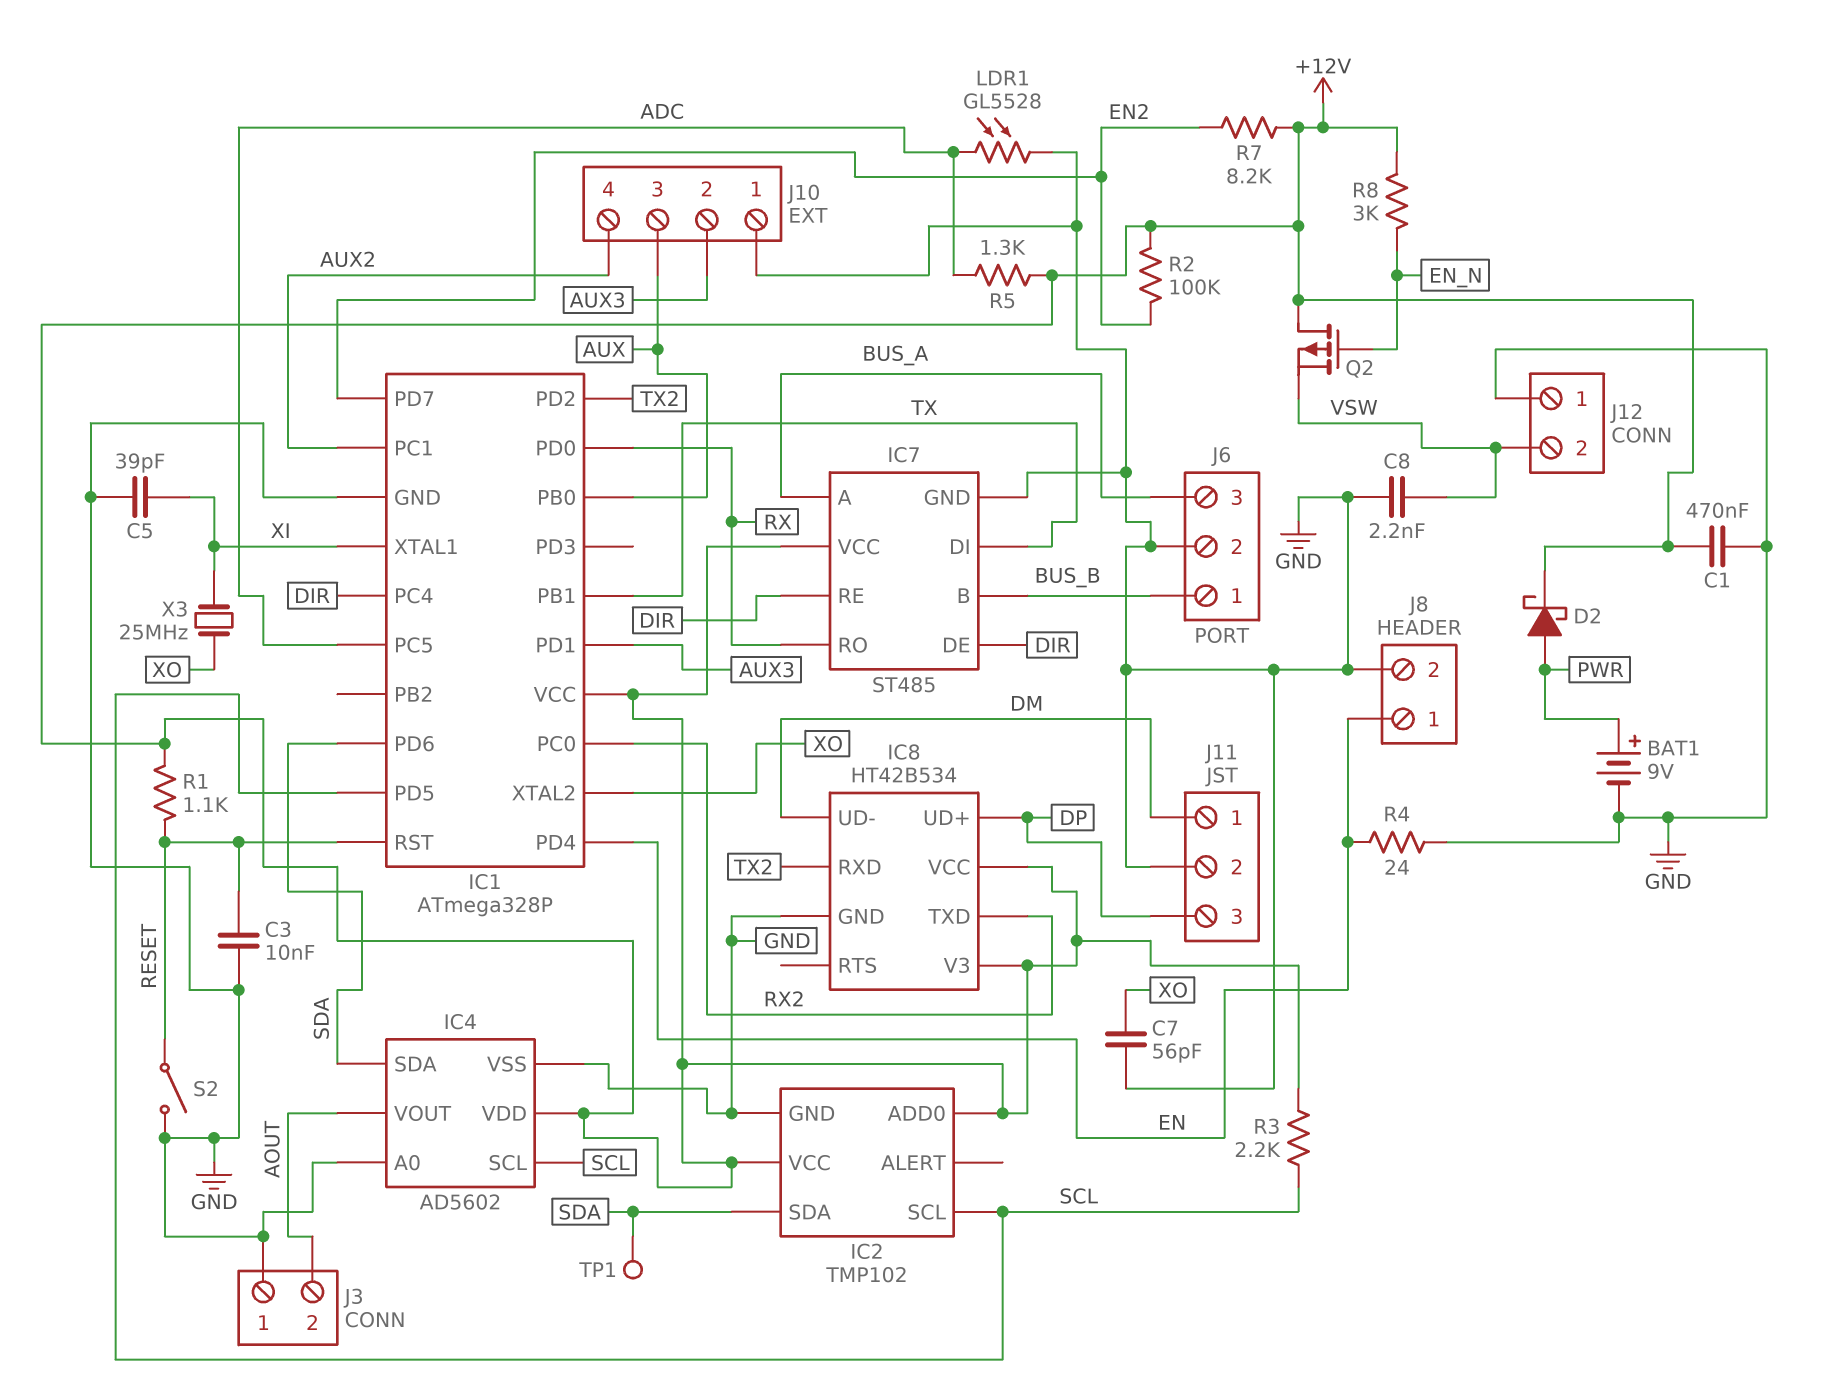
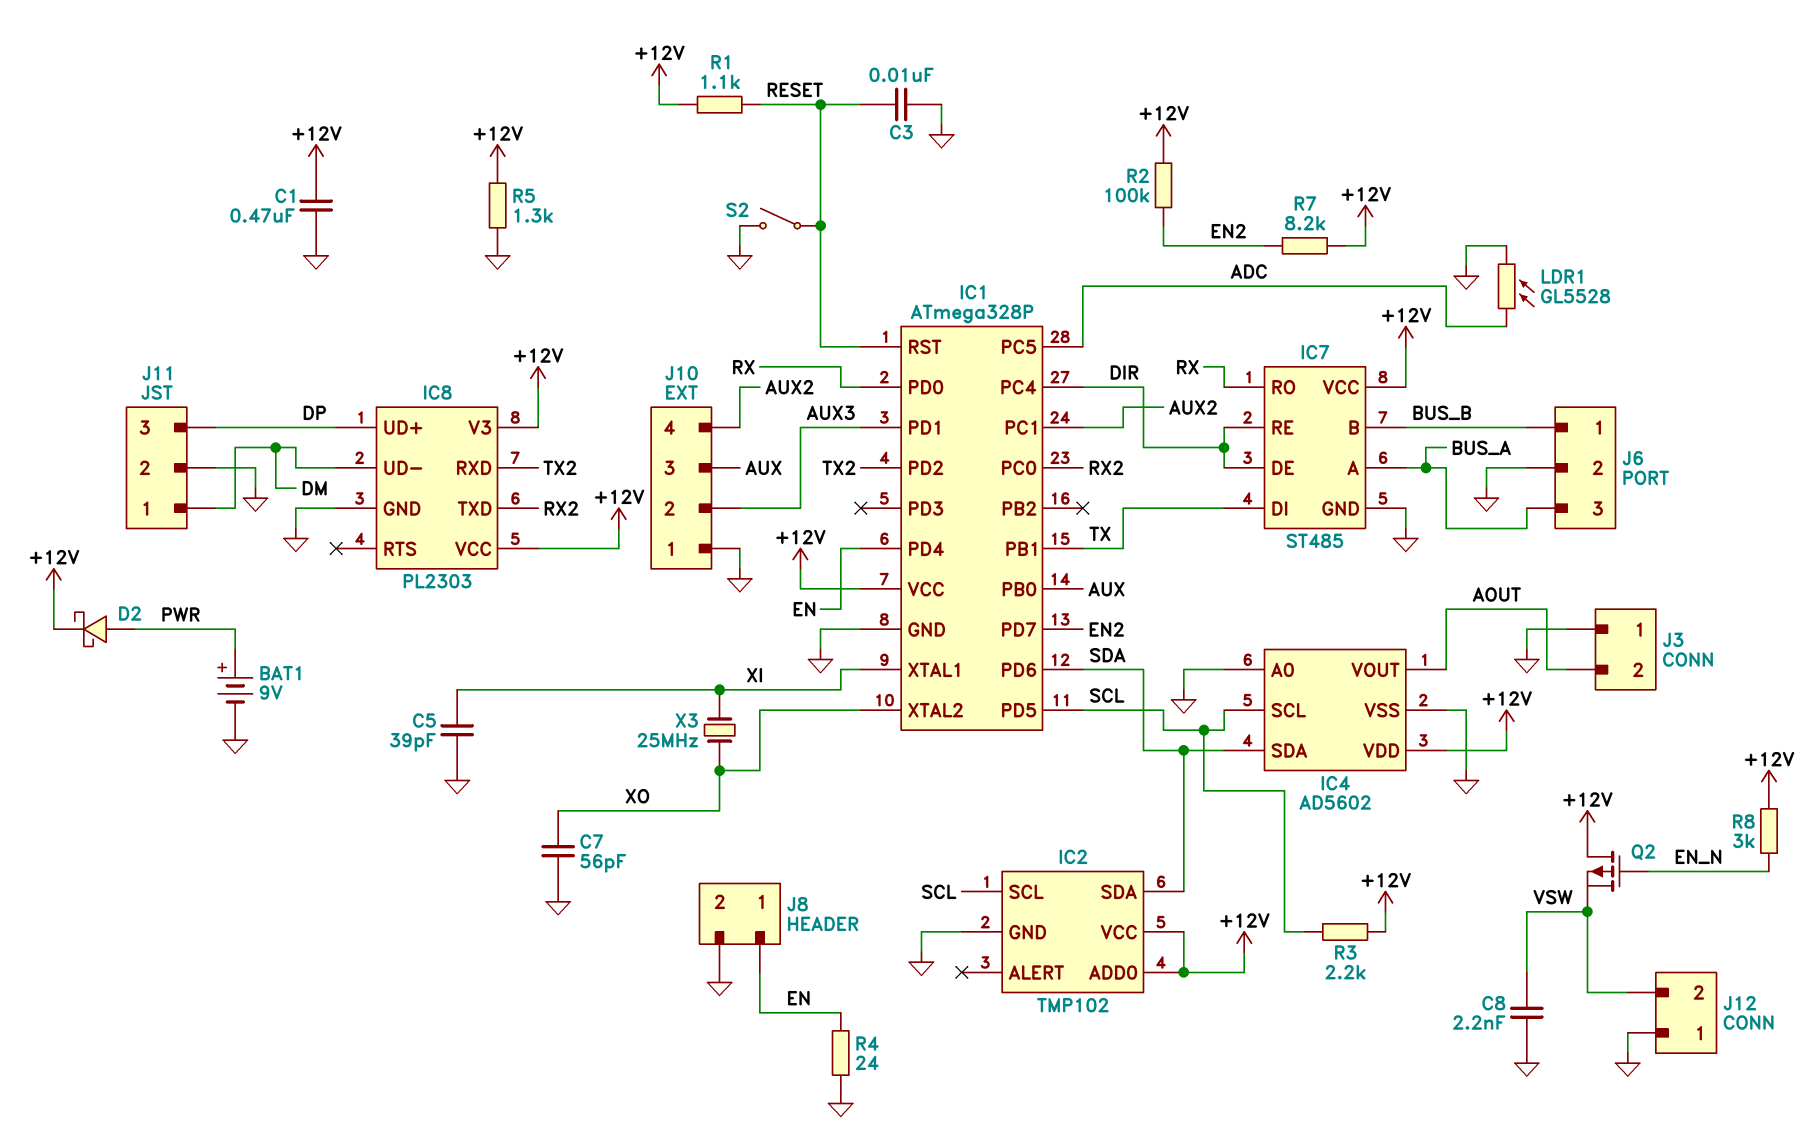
IC8: HT42B534 -> PL2303
R5: 1.3k (+12V, ADC) -> 1.3k (+12V, GND)
TP1: test point (SDA) -> none

